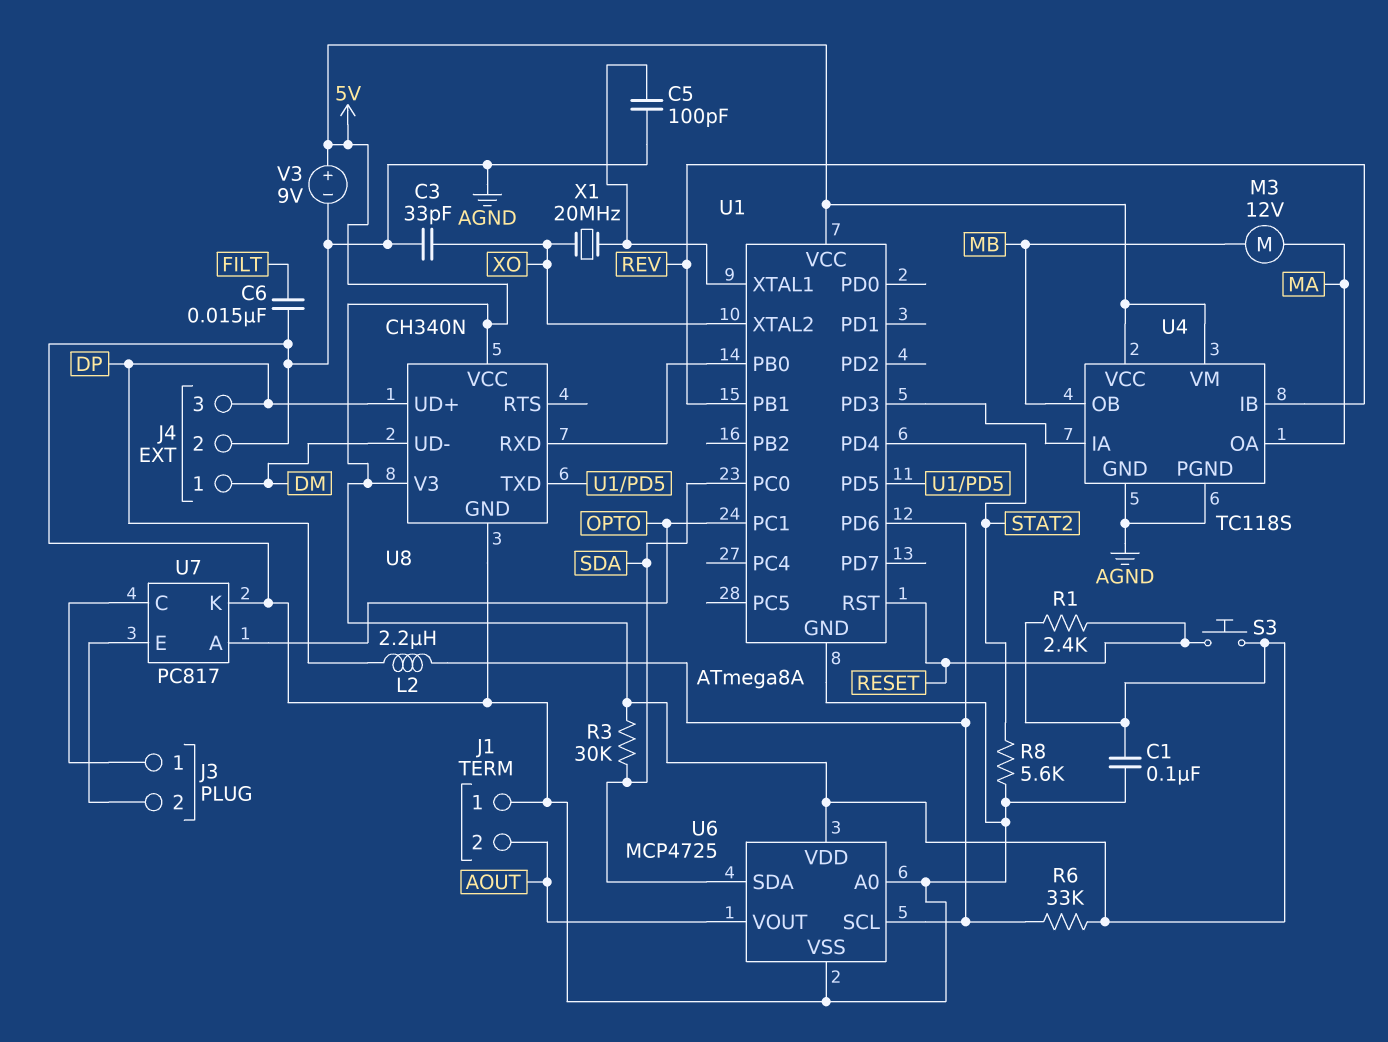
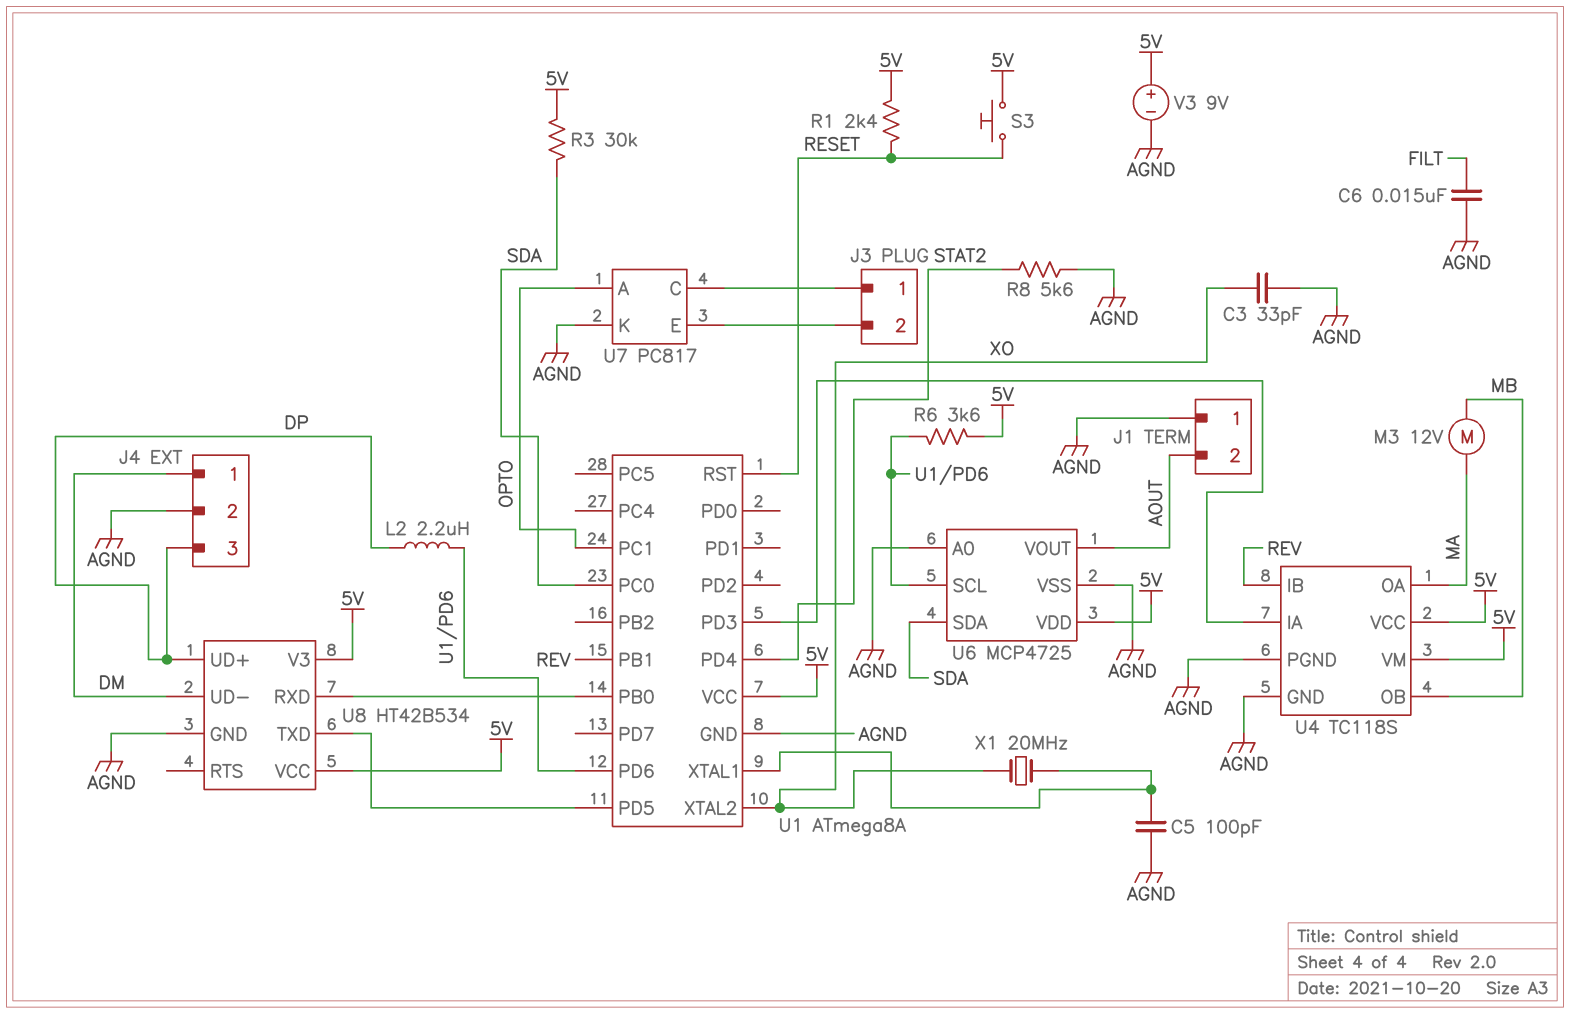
C1: 100nF (5V, AGND) -> none
R6: 33k (5V, U1/PD6) -> 3.6k (5V, U1/PD6)
U8: CH340N -> HT42B534

